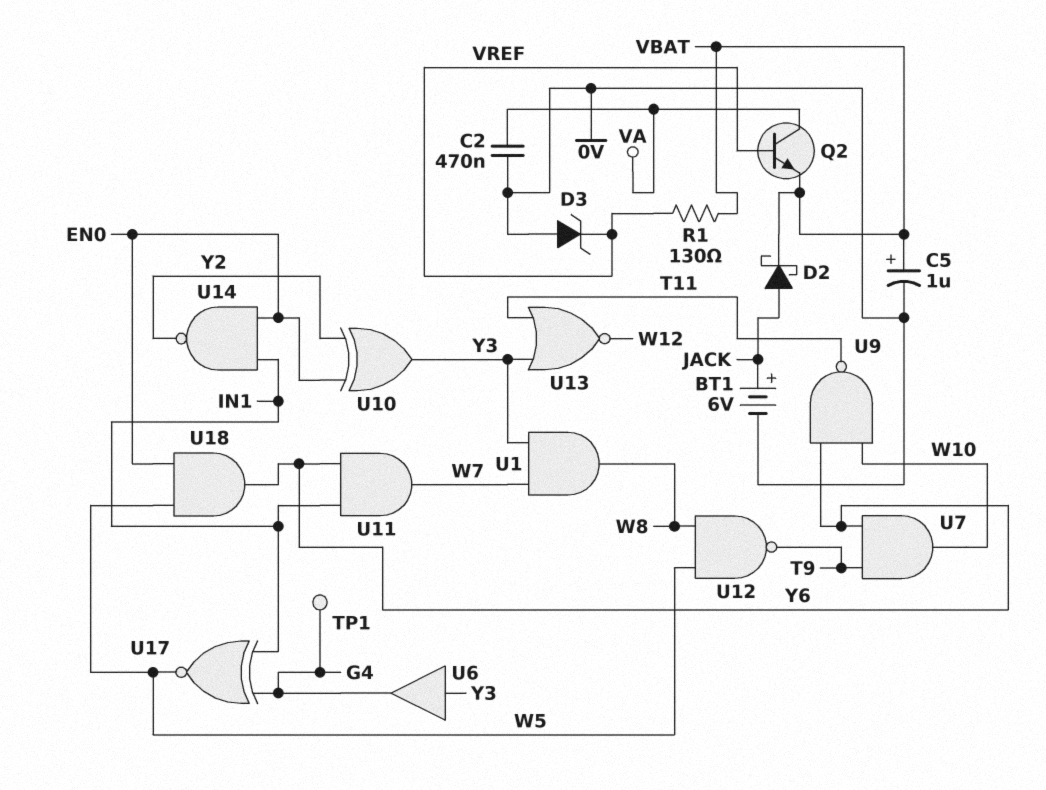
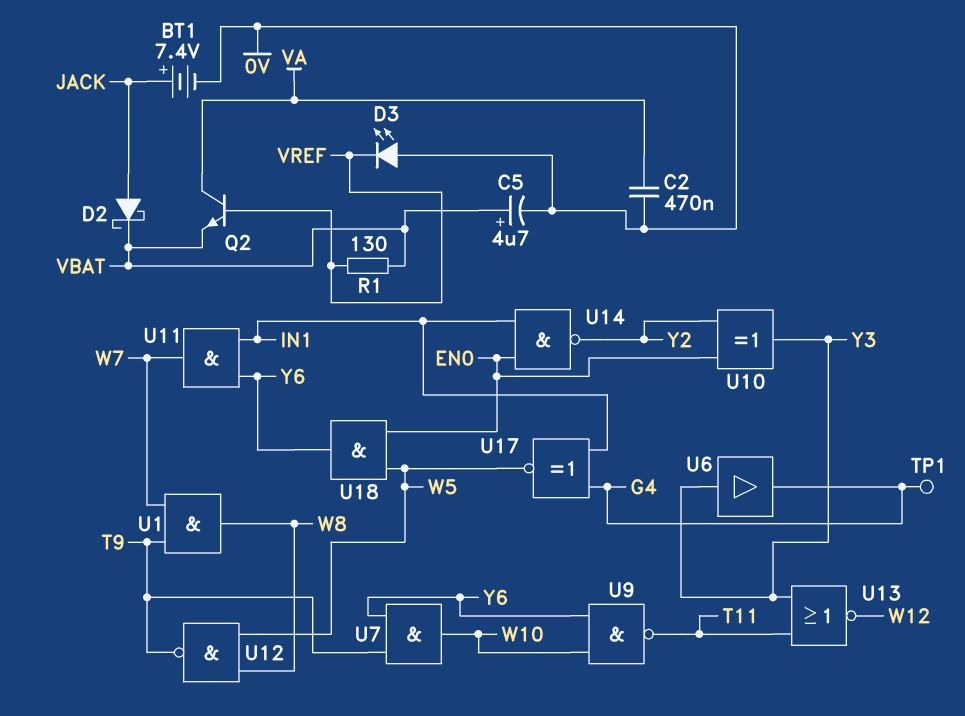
BT1: 6V (plus JACK, minus 0V) -> 7.4V (plus JACK, minus 0V)
C5: 1uF (plus VBAT, minus 0V) -> 4.7uF (plus VBAT, minus 0V)
D3: zener (A 0V, K VREF) -> LED (A 0V, K VREF)
U1: AND (in W7, in Y3, out W8) -> AND (in T9, in W7, out W8)

